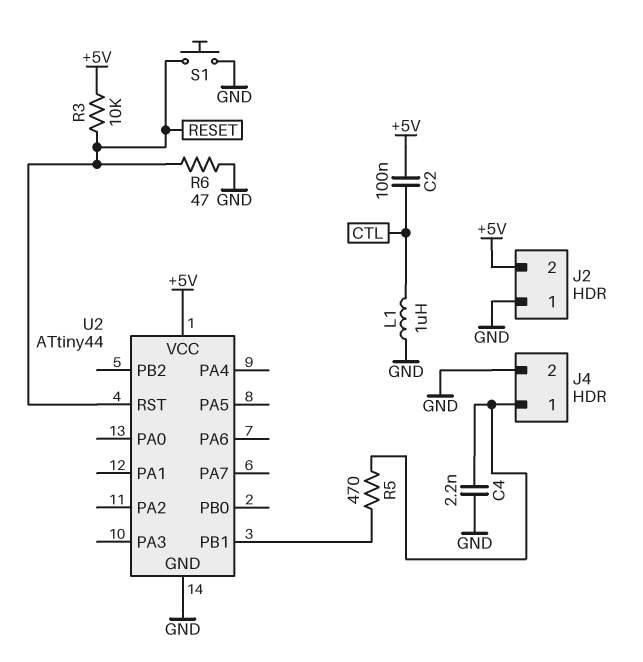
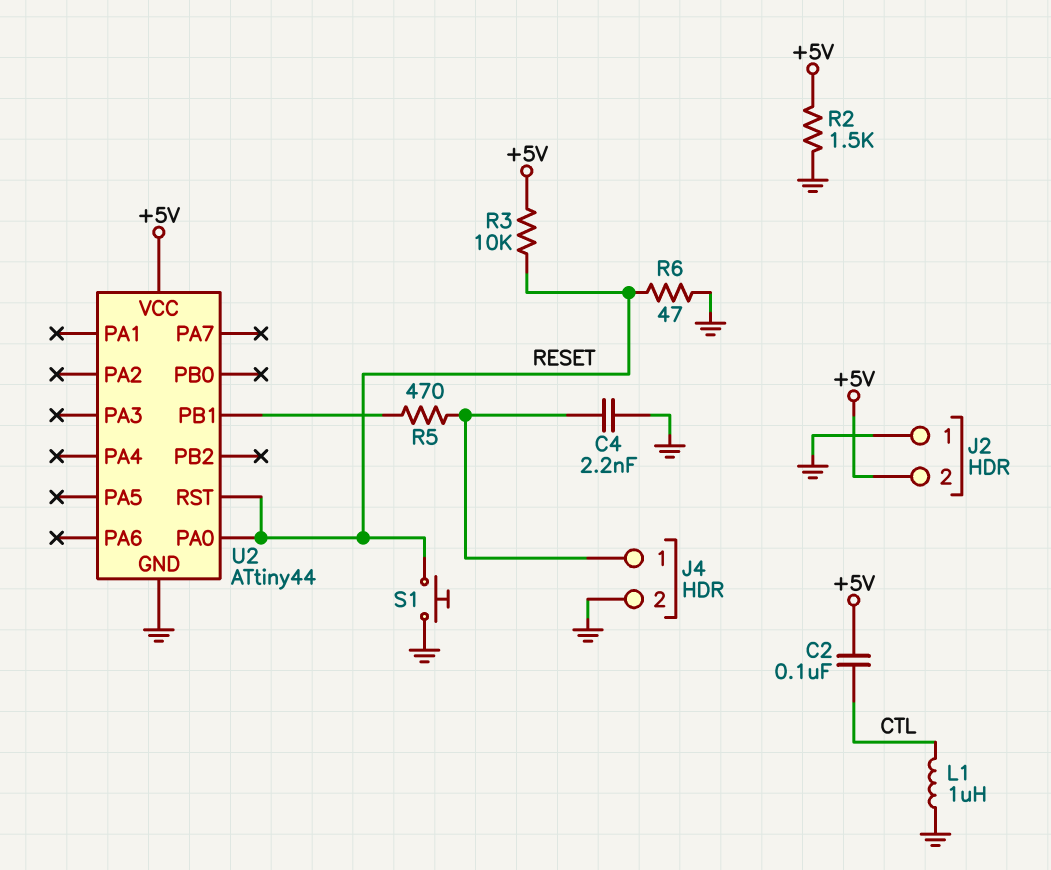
R2: none -> 1.5k (+5V, GND)
U2 pin PA0: none -> RESET

